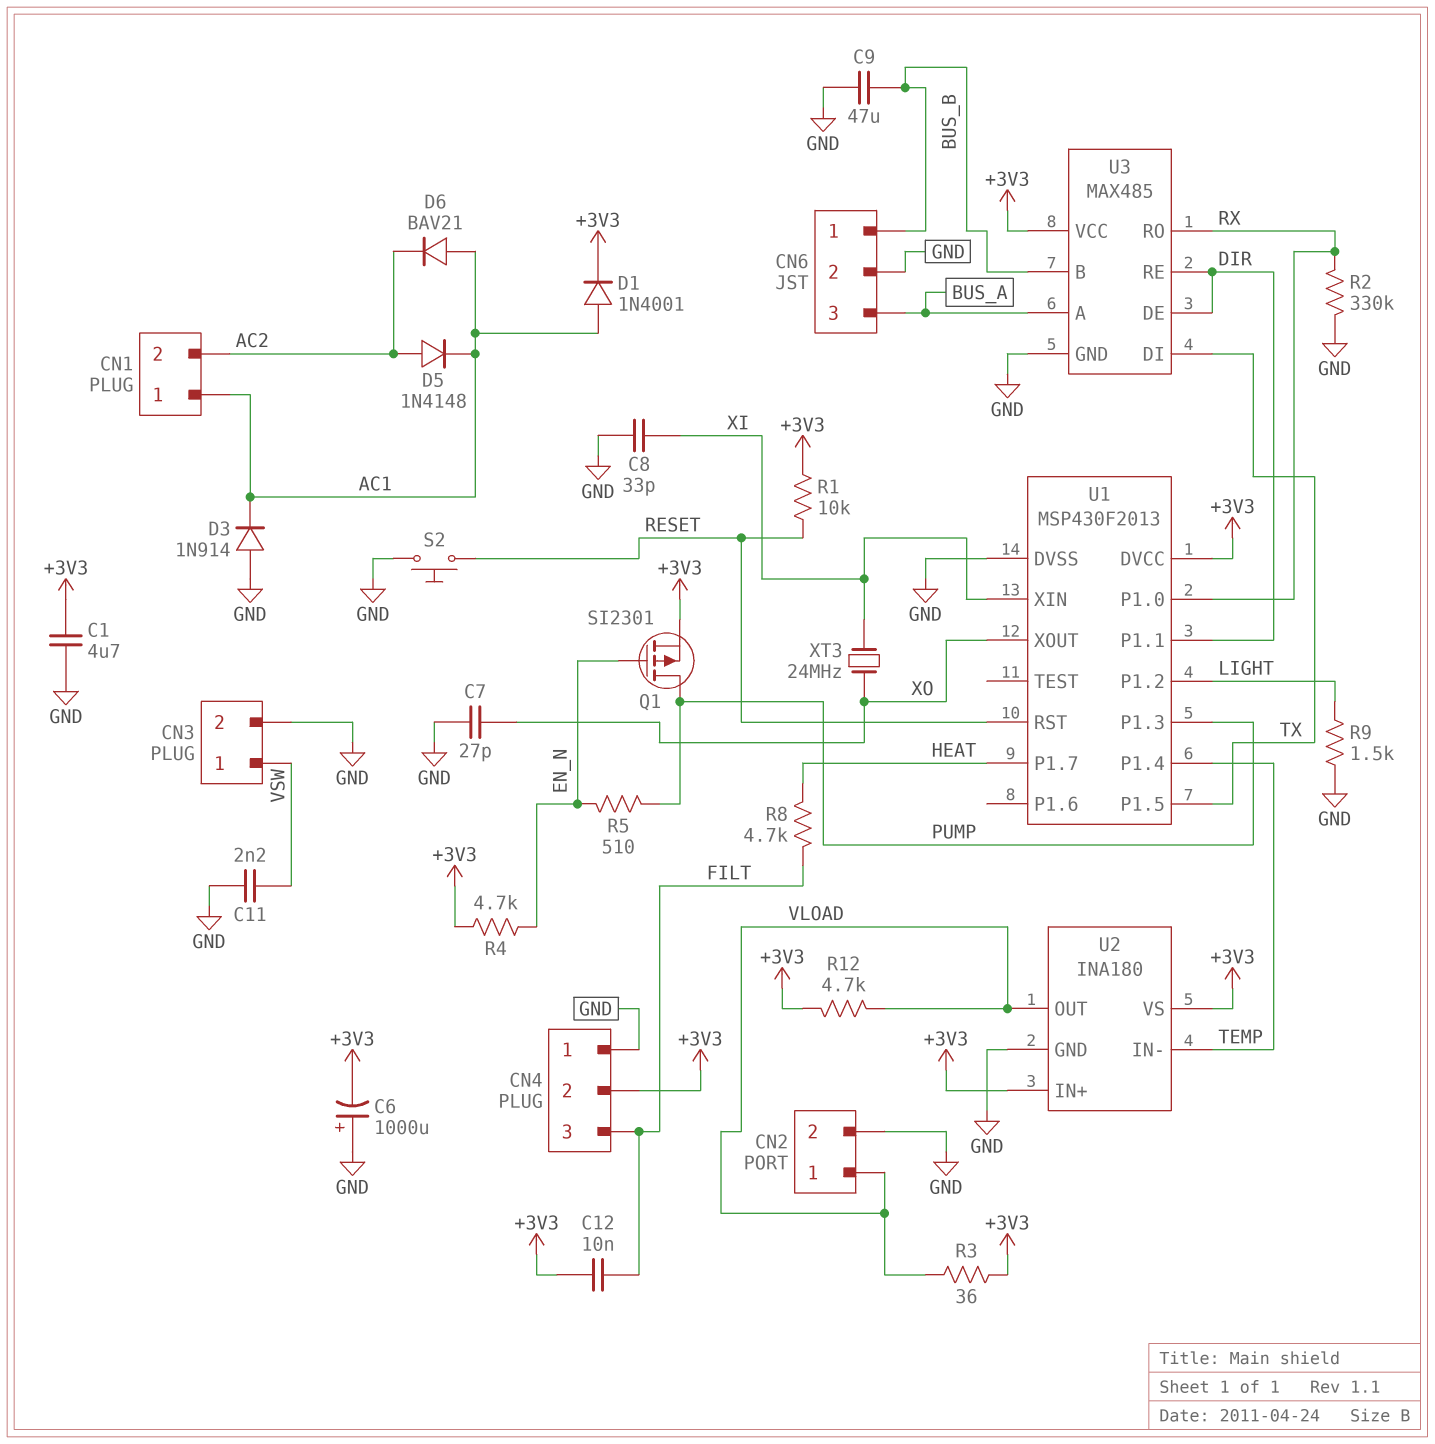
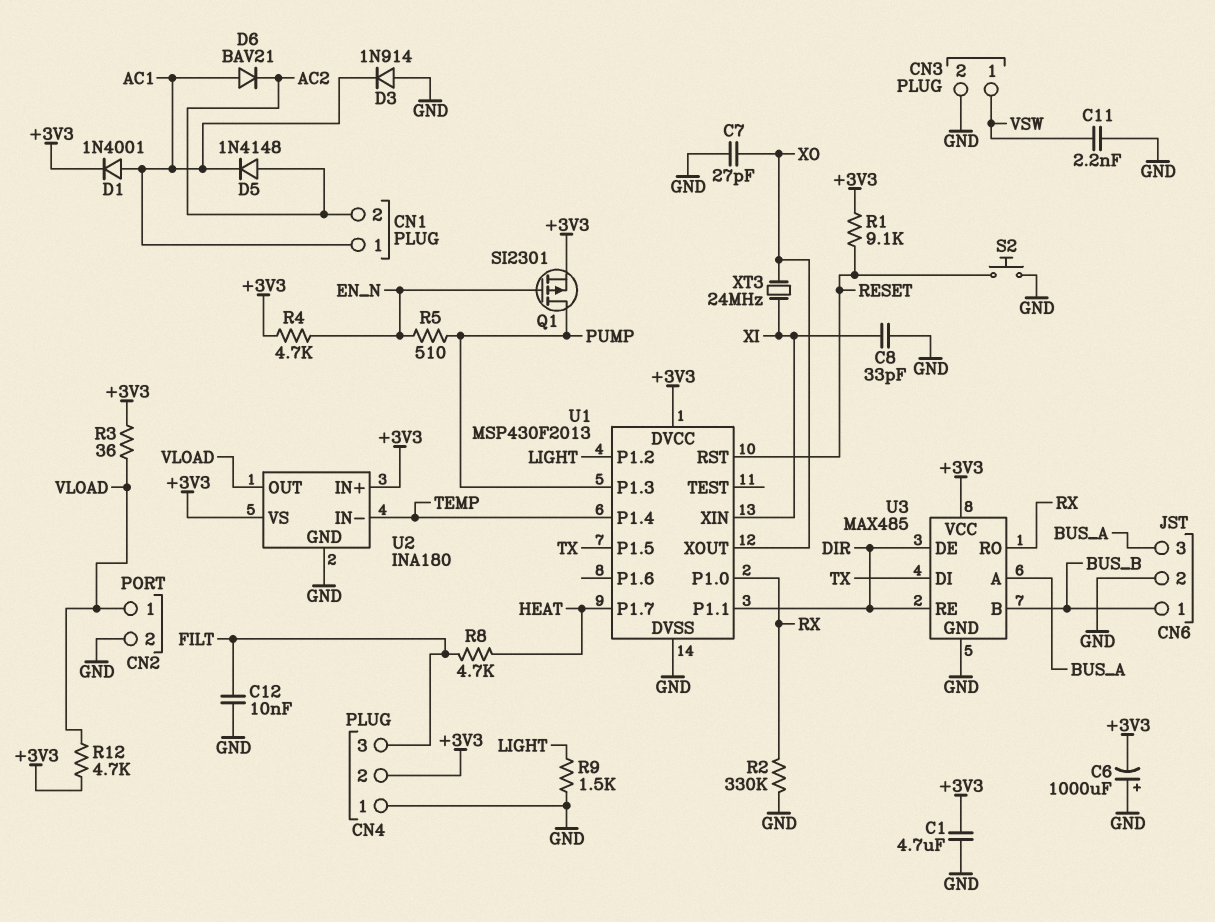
C9: 47uF (BUS_B, GND) -> none
C12: 10nF (+3V3, FILT) -> 10nF (FILT, GND)
R1: 10k (+3V3, RESET) -> 9.1k (+3V3, RESET)

